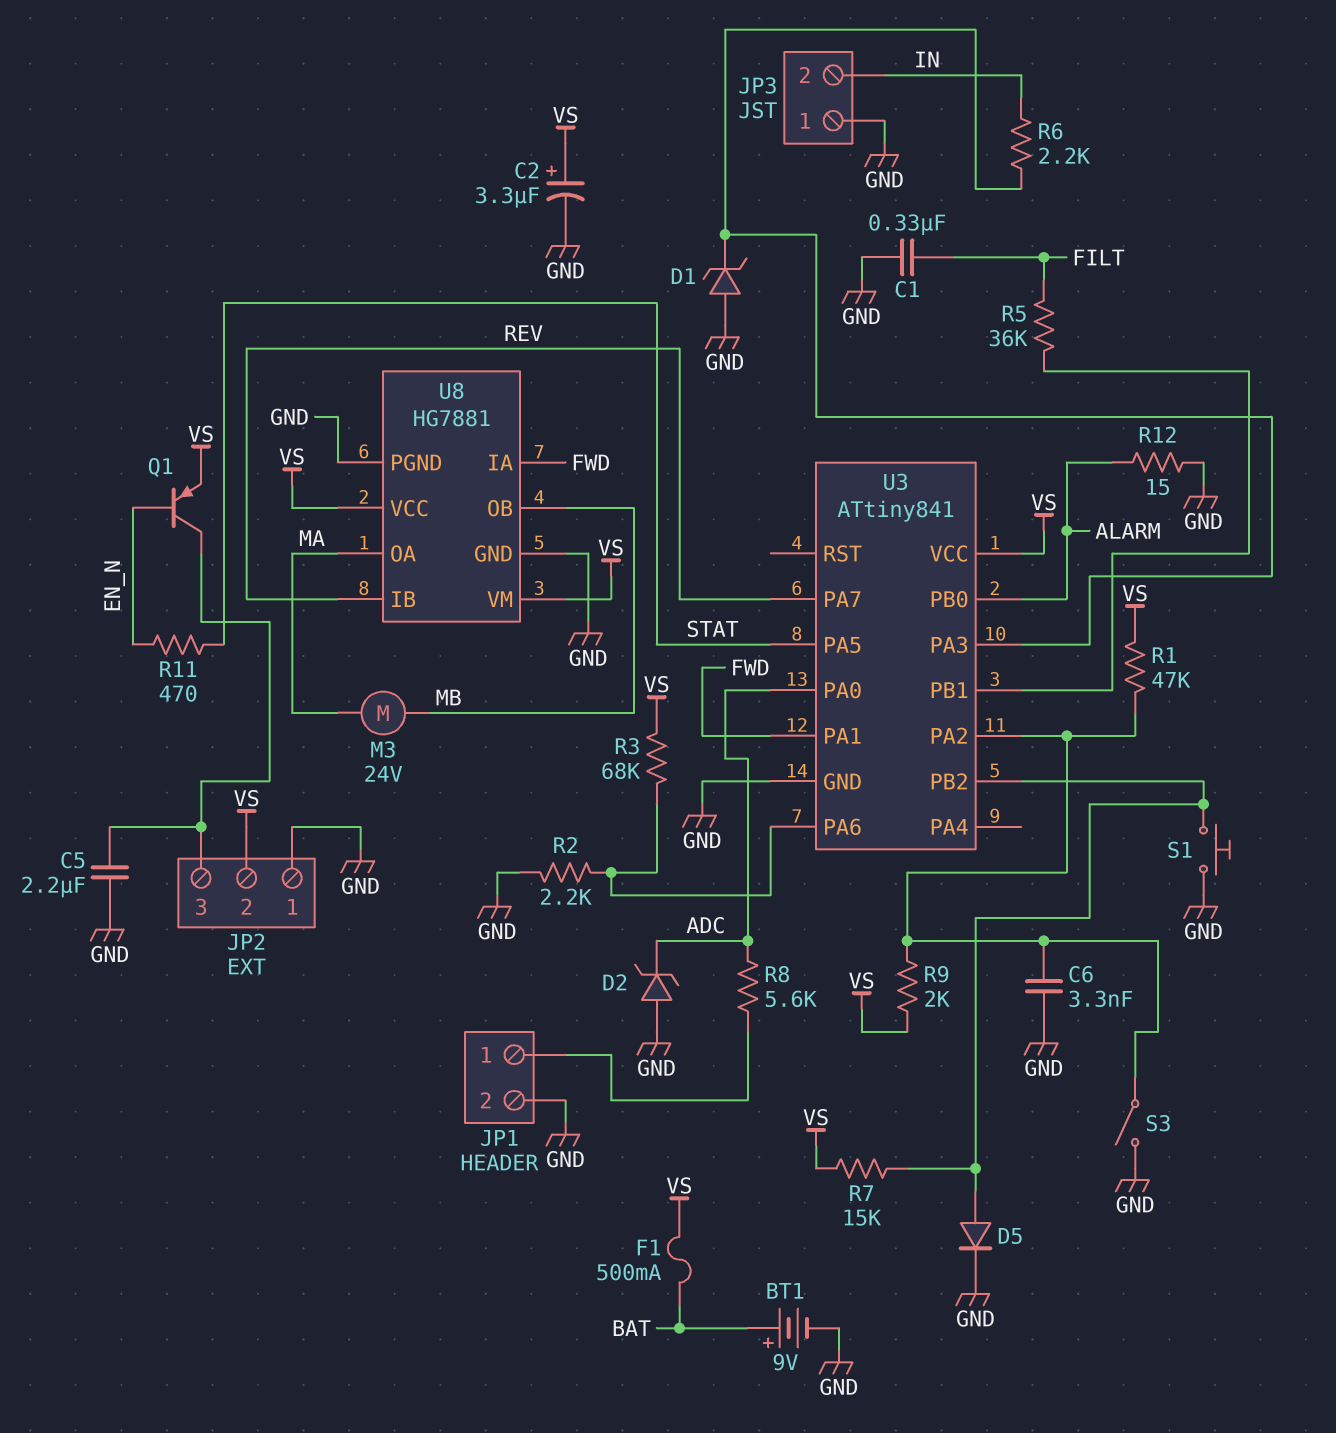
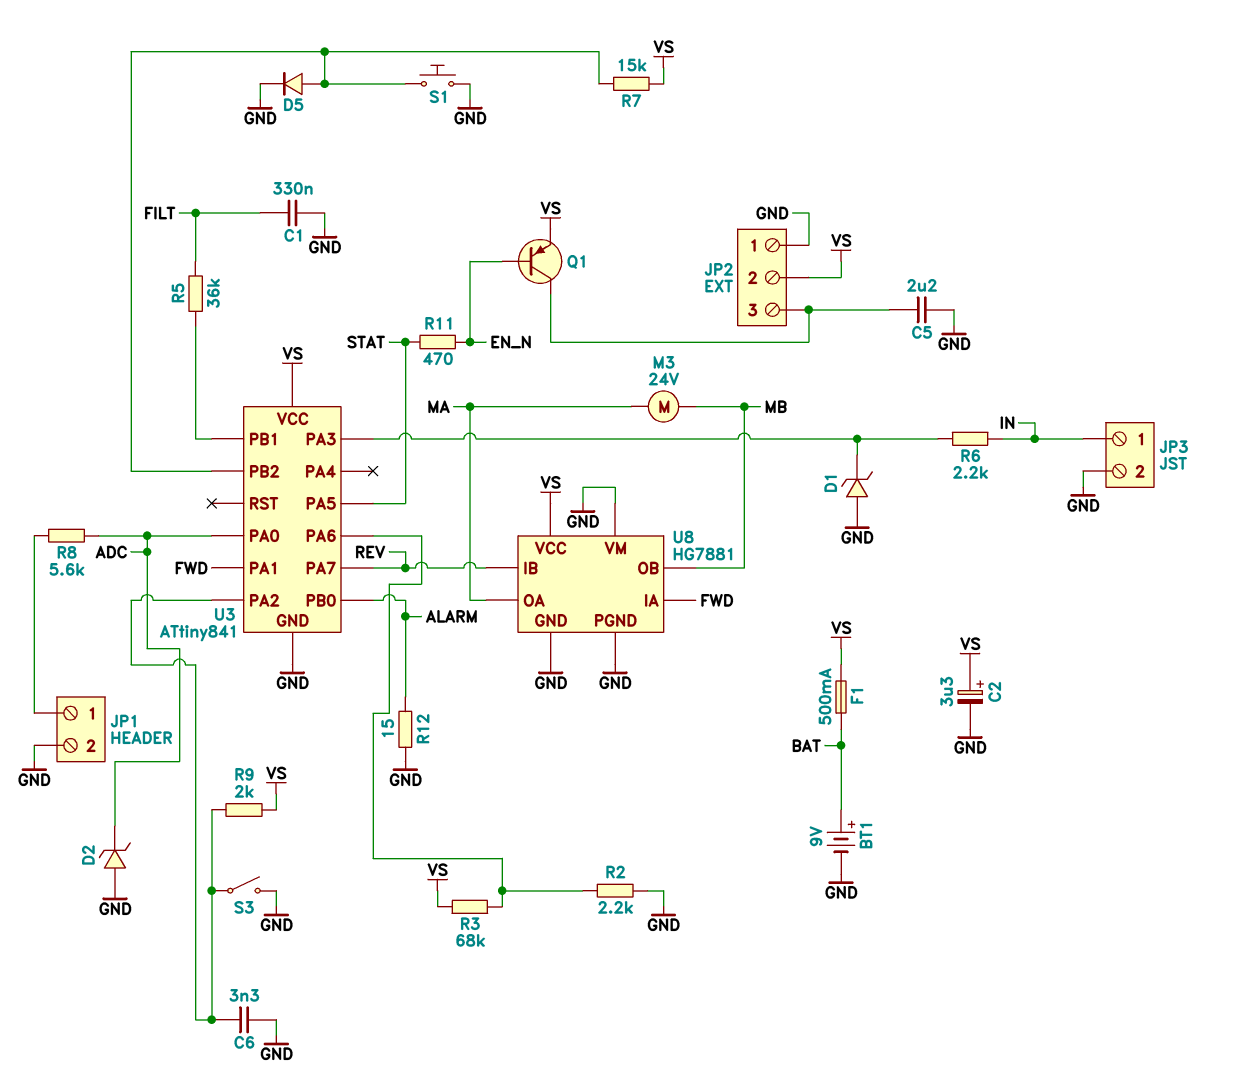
JP3 pin 1: GND -> IN
JP3 pin 2: IN -> GND
R1: 47k (U3/PA2, VS) -> none
U8 pin VM: VS -> GND

